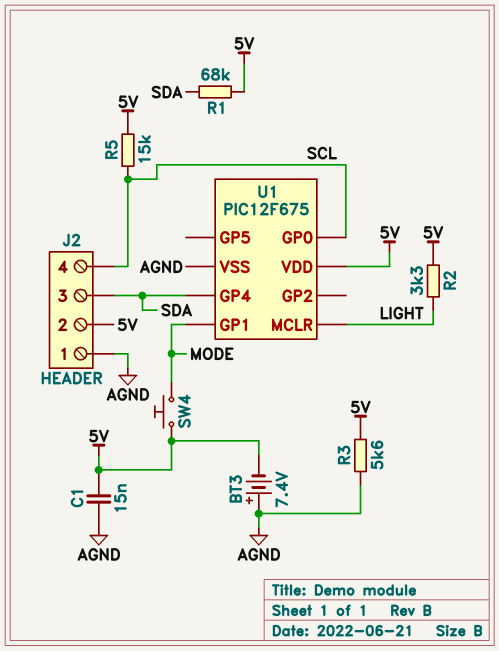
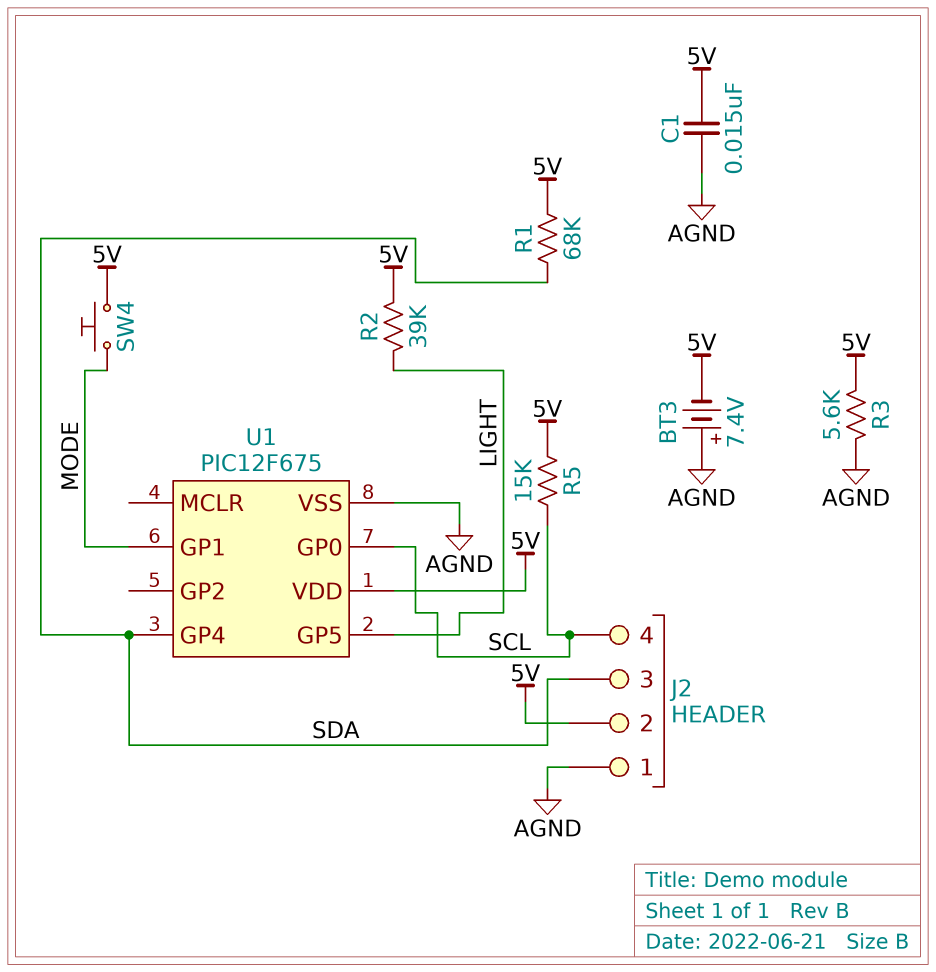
R2: 3.3k (5V, LIGHT) -> 39k (5V, LIGHT)
U1 pin GP5: none -> LIGHT
U1 pin MCLR: LIGHT -> none

